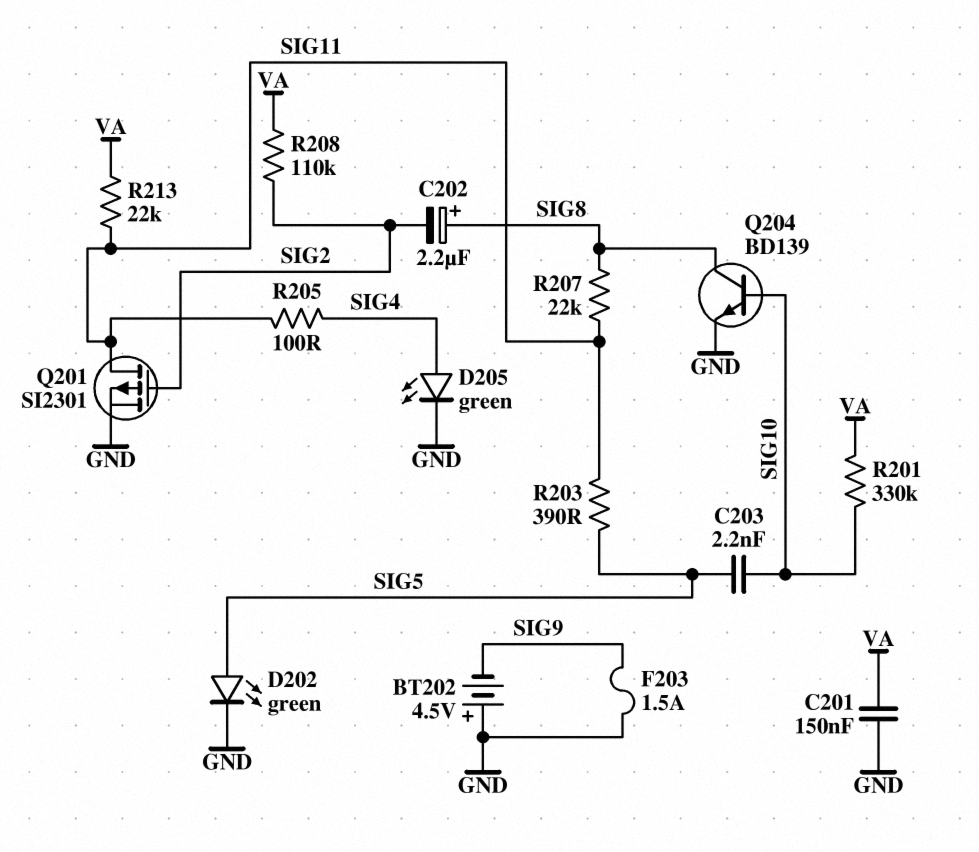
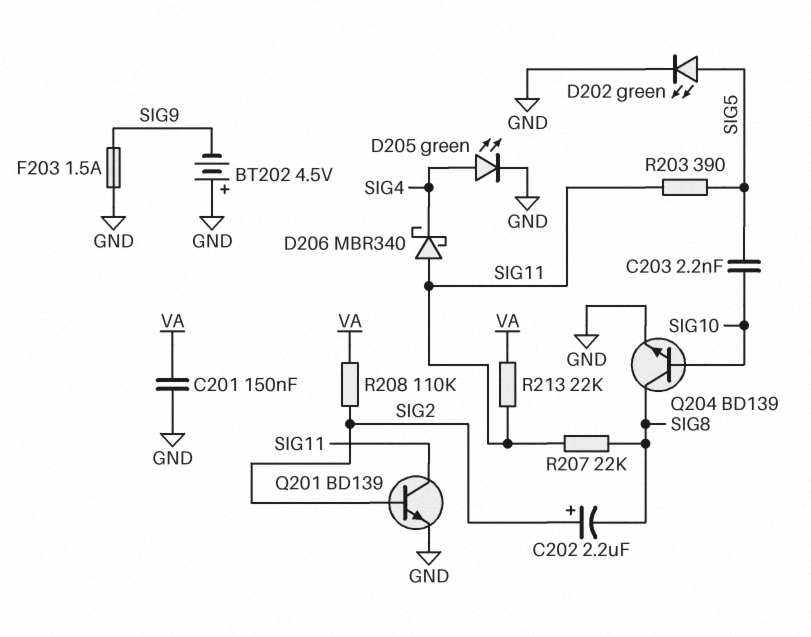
C202: 2.2uF (plus SIG8, minus SIG2) -> 2.2uF (plus SIG2, minus SIG8)
D206: none -> schottky MBR340 (A SIG11, K SIG4)
Q201: PMOS SI2301 (G SIG2, D SIG11, S GND) -> NPN BD139 (B SIG2, C SIG11, E GND)
R201: 330k (SIG10, VA) -> none
R205: 100 (SIG4, SIG11) -> none

